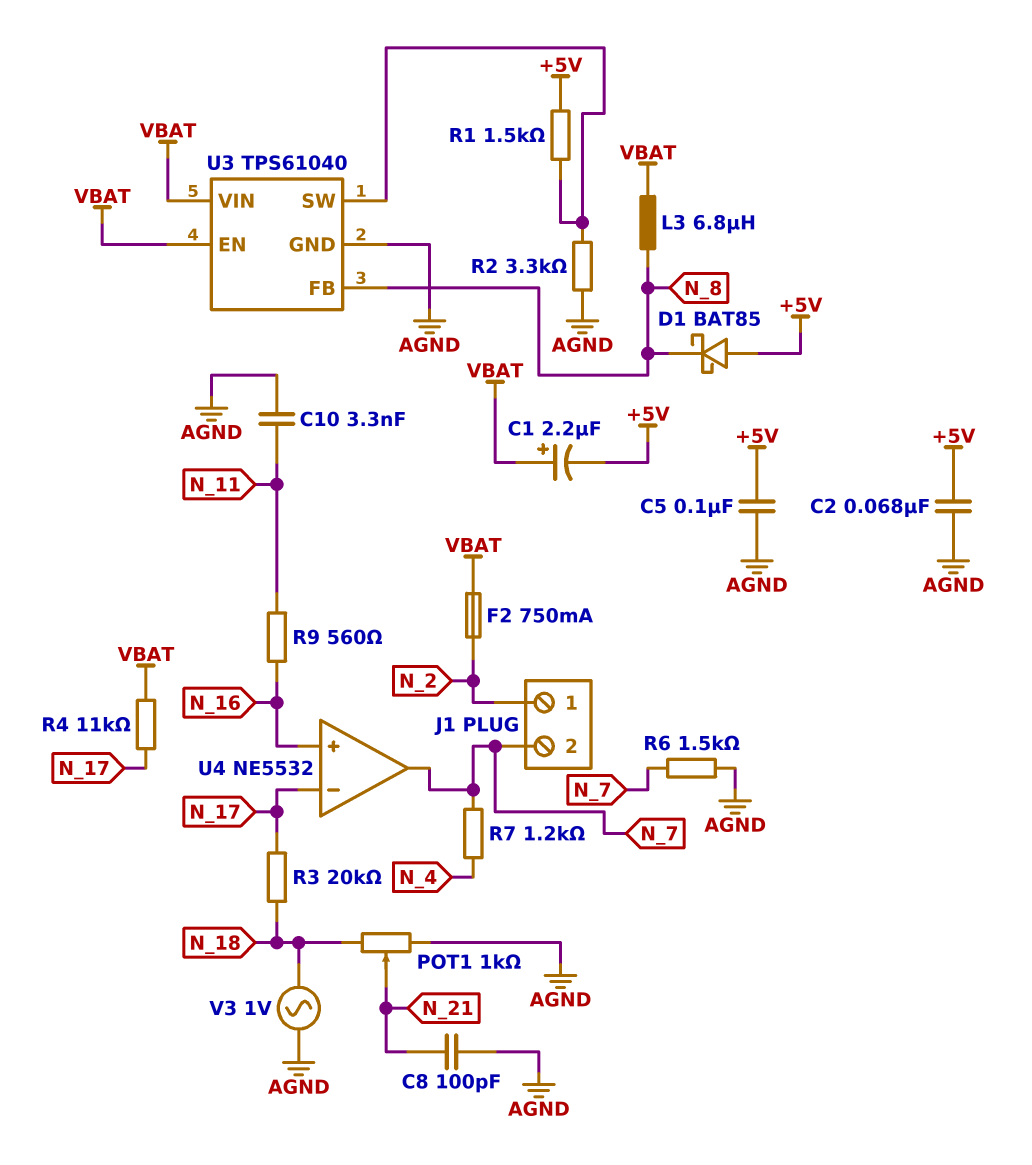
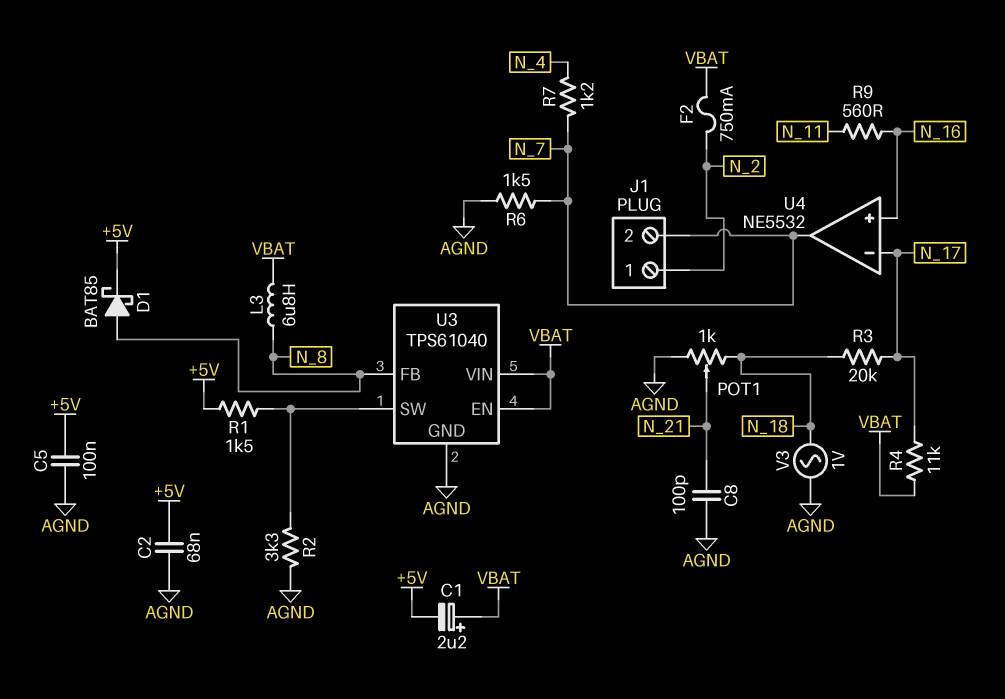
C10: 3.3nF (AGND, N_11) -> none
D1: schottky BAT85 (A +5V, K N_8) -> schottky BAT85 (A N_8, K +5V)

